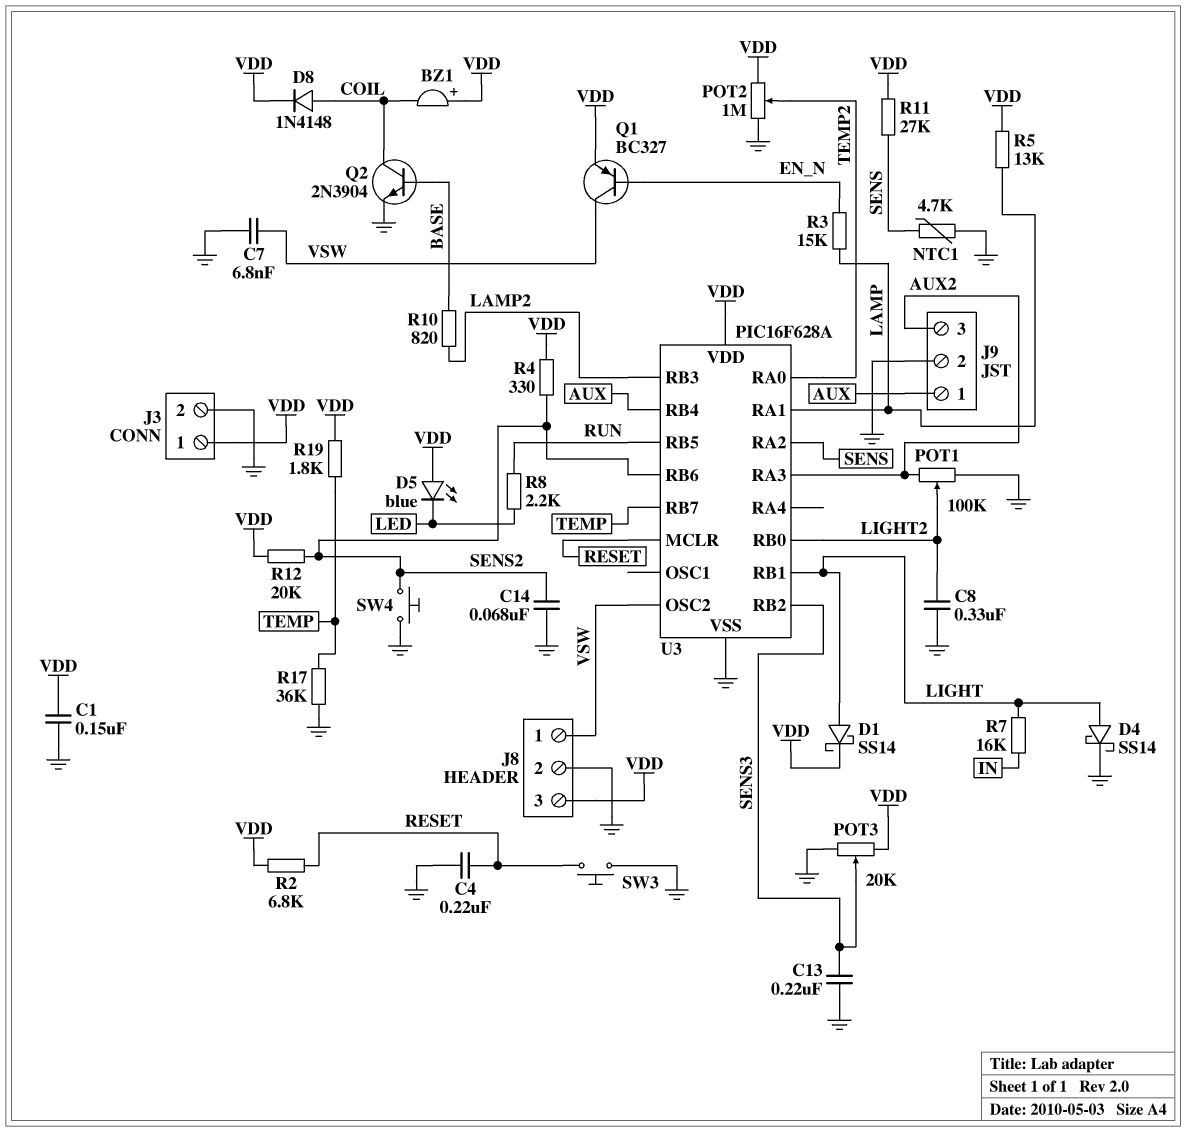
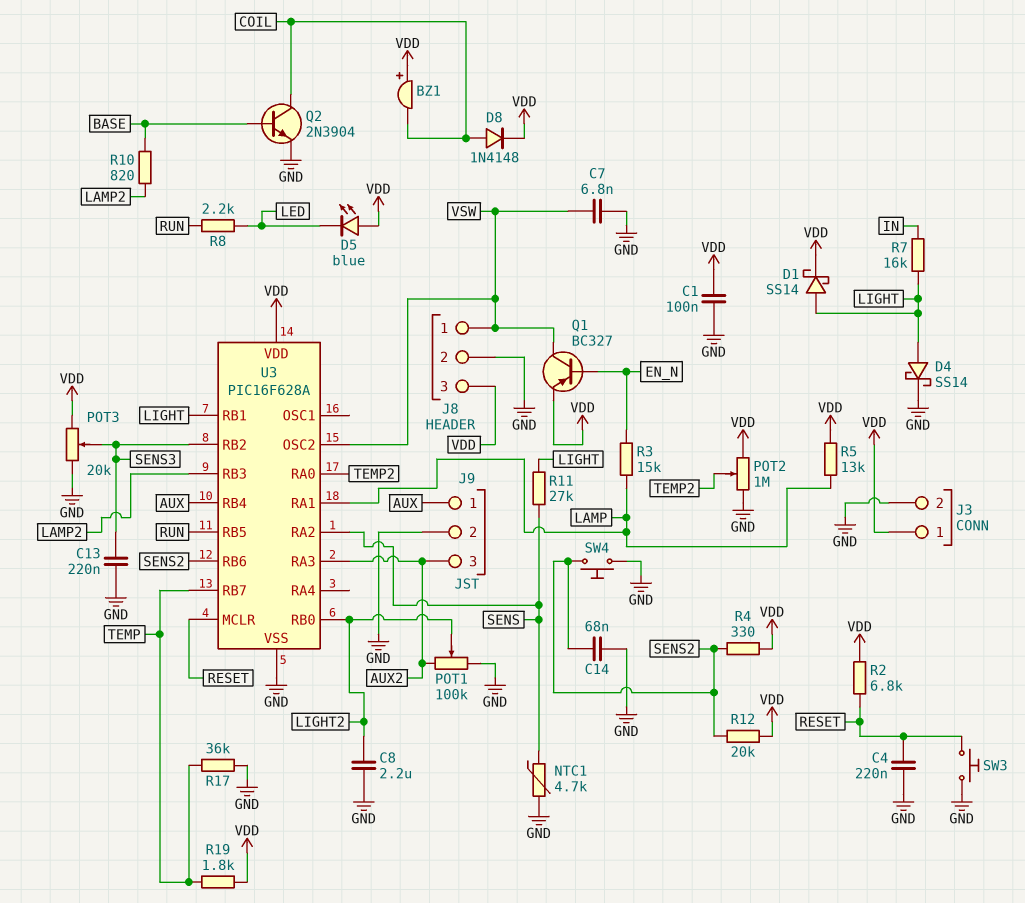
C1: 150nF (GND, VDD) -> 100nF (GND, VDD)
C8: 330nF (GND, LIGHT2) -> 2.2uF (GND, LIGHT2)
R11: 27k (SENS, VDD) -> 27k (LIGHT, SENS)

